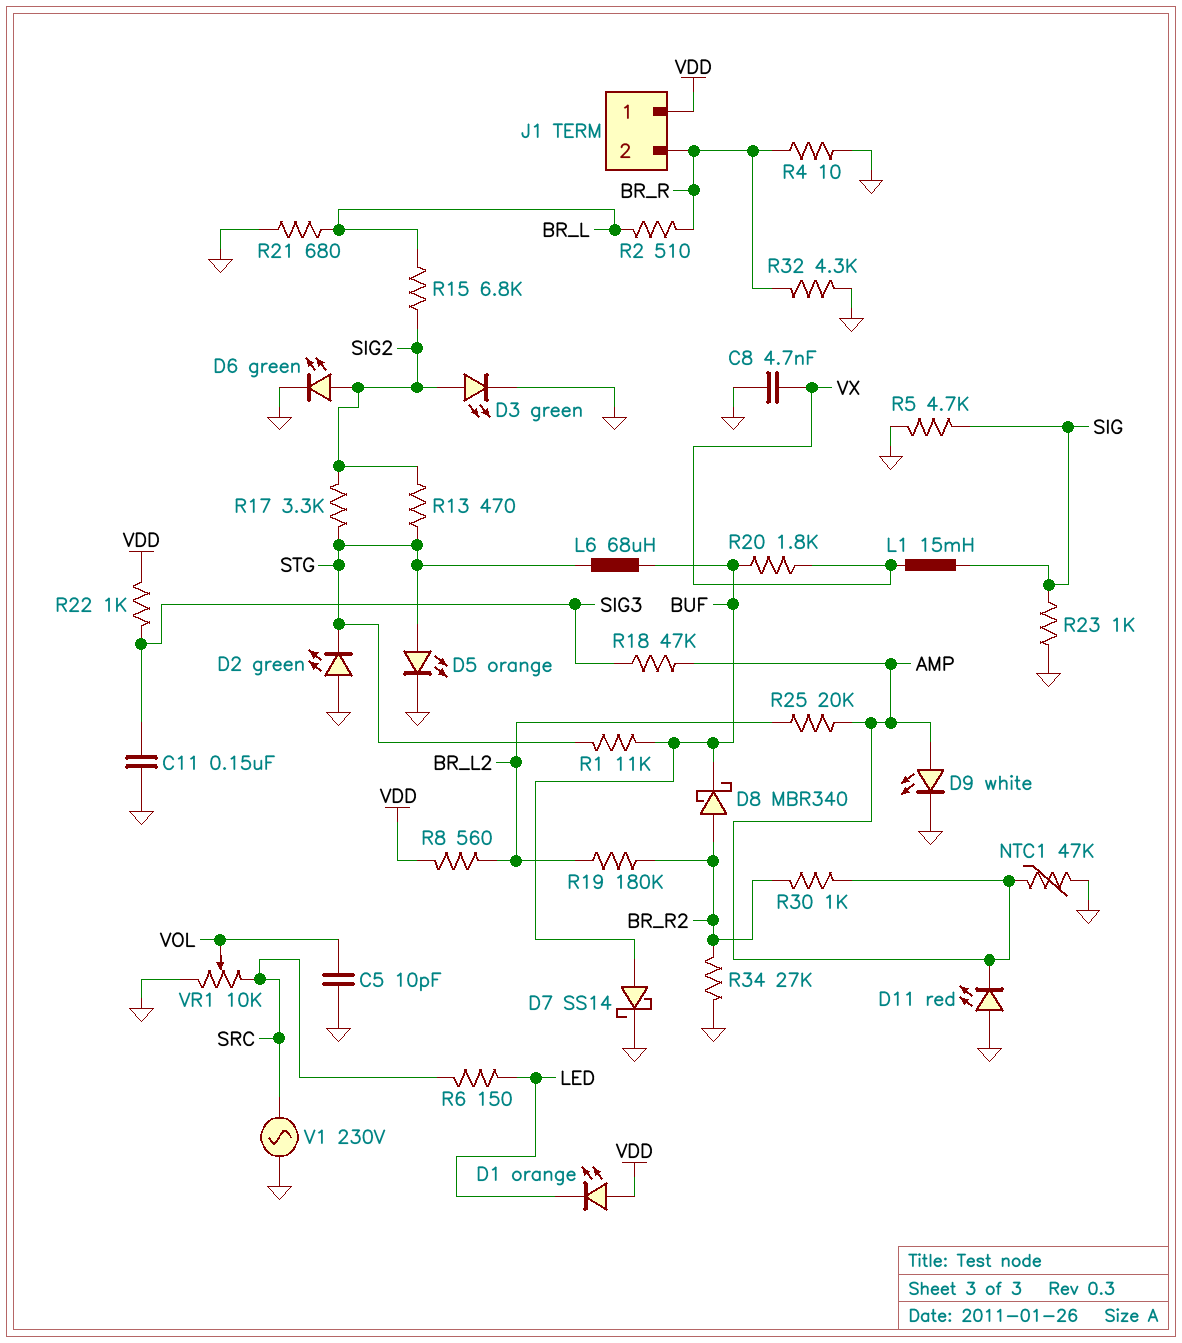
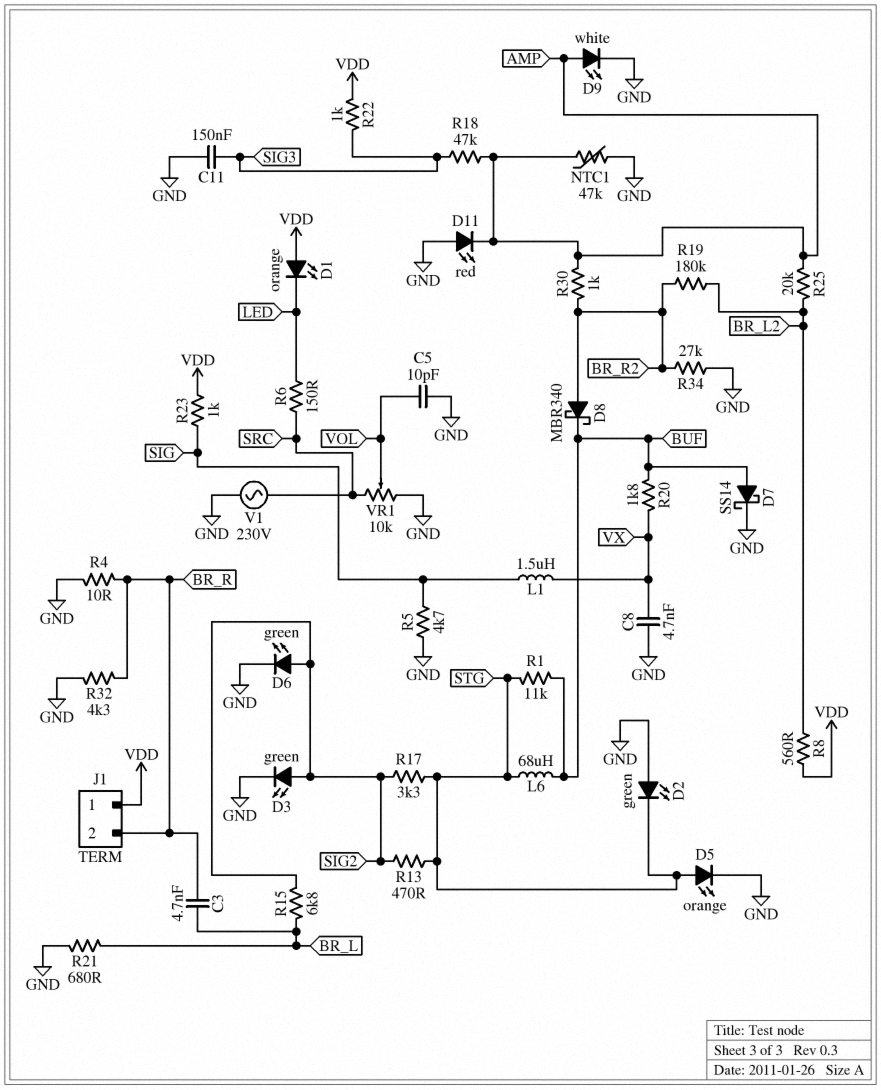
C3: none -> 4.7nF (BR_L, BR_R)
L1: 15mH (SIG, VX) -> 1.5uH (SIG, VX)
R2: 510 (BR_L, BR_R) -> none
R23: 1k (GND, SIG) -> 1k (SIG, VDD)

